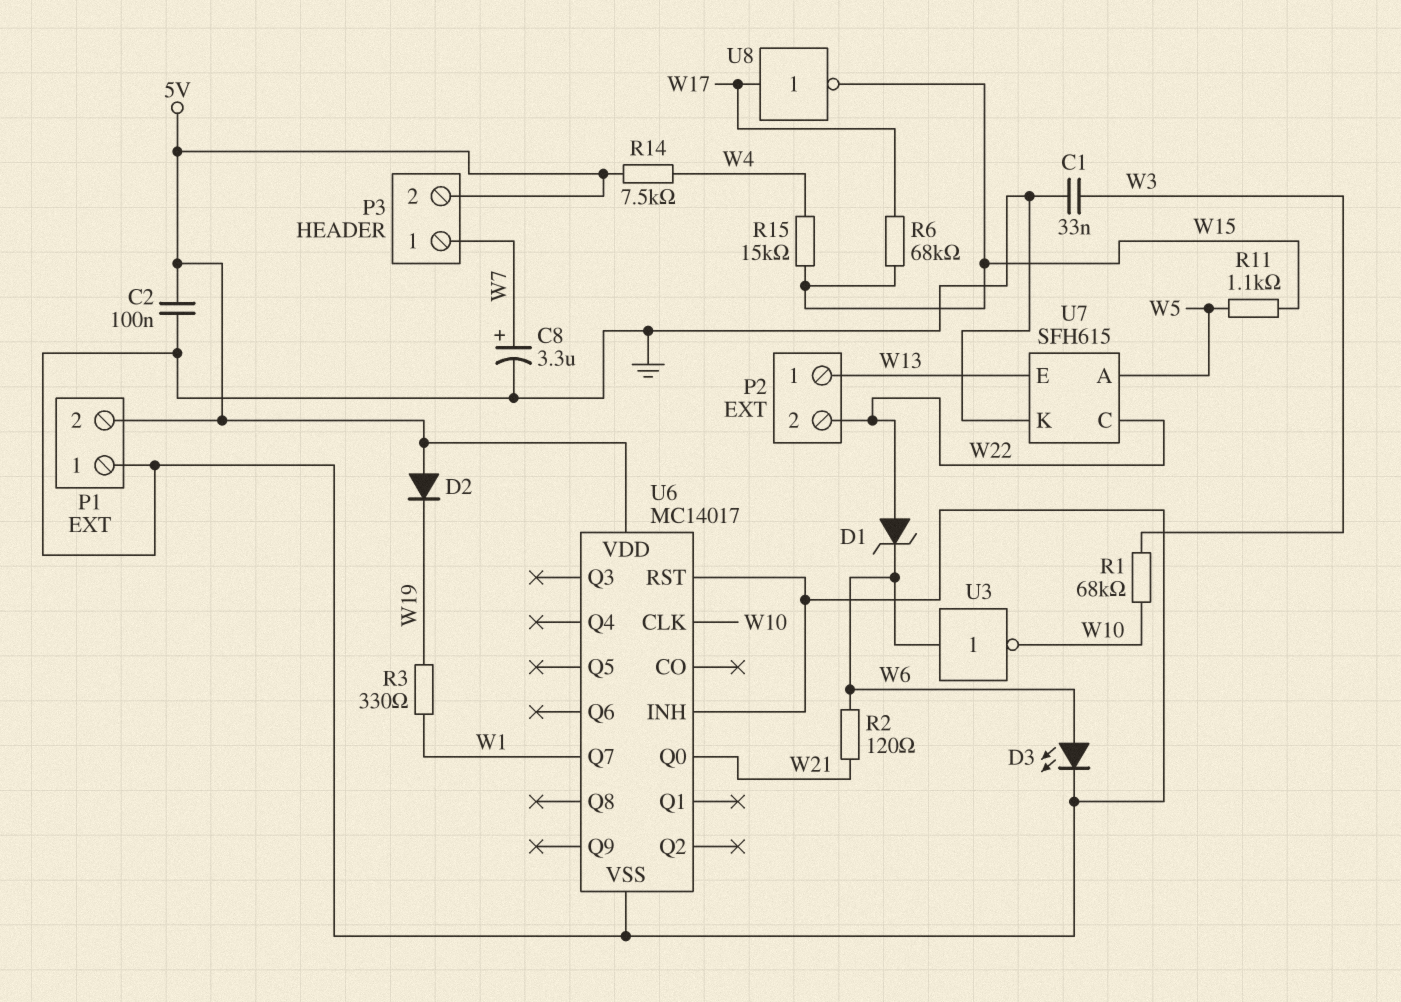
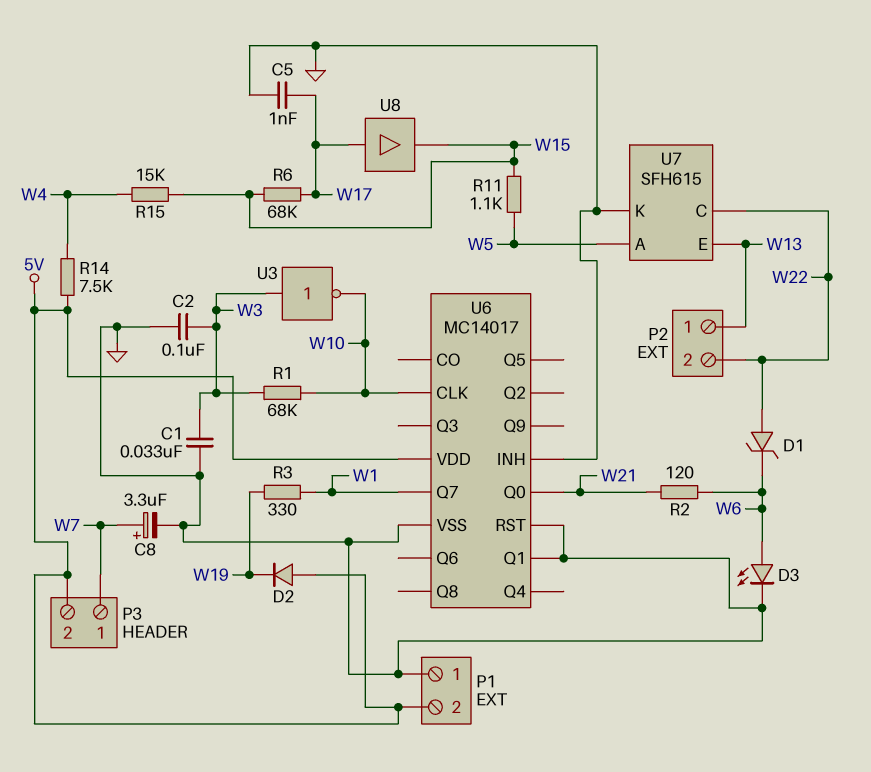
C2: 100nF (5V, GND) -> 100nF (GND, W3)
C5: none -> 1nF (GND, W17)
U3: NOT (in W6, out W10) -> NOT (in W3, out W10)
U6 pin Q1: none -> GND
U8: NOT (in W17, out W15) -> buffer (in W17, out W15)

